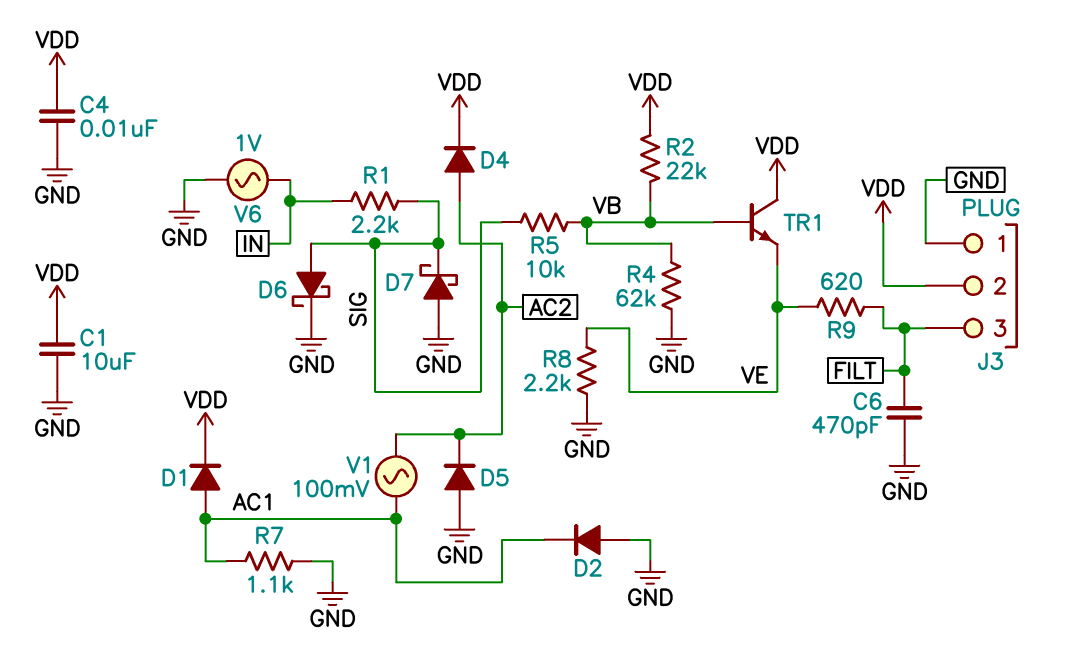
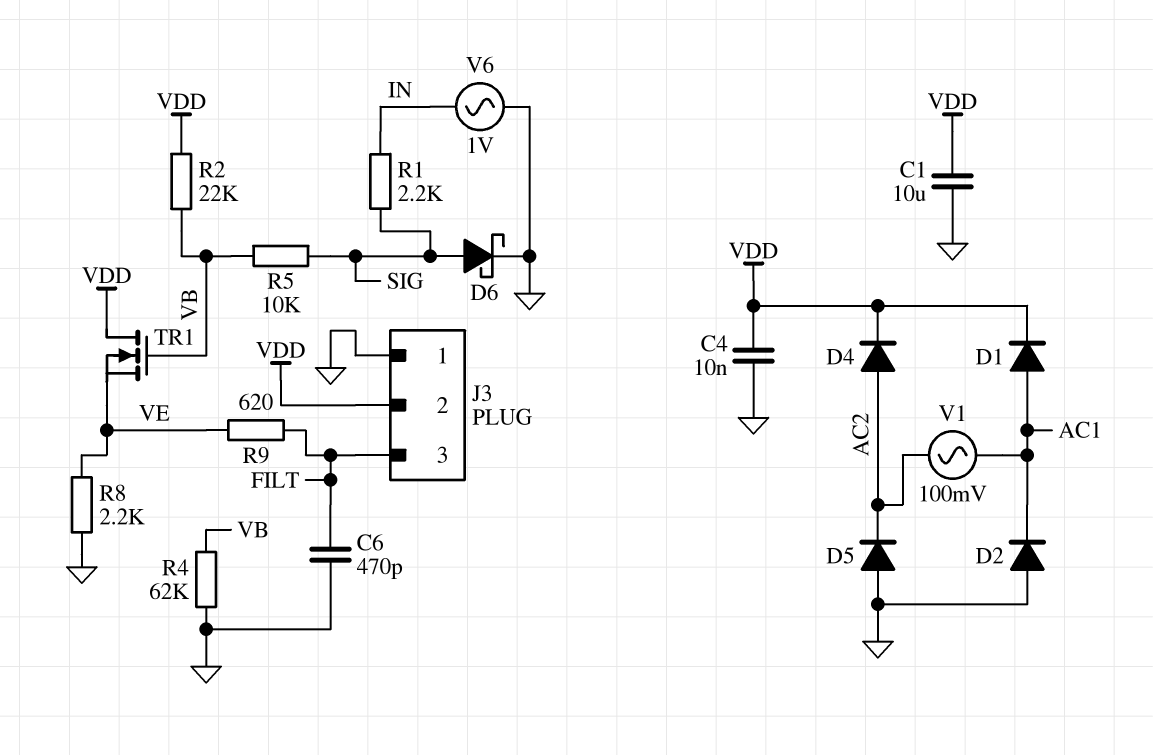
D7: schottky (A GND, K SIG) -> none
R7: 1.1k (AC1, GND) -> none
TR1: NPN (B VB, C VDD, E VE) -> NMOS (G VB, D VDD, S VE)

